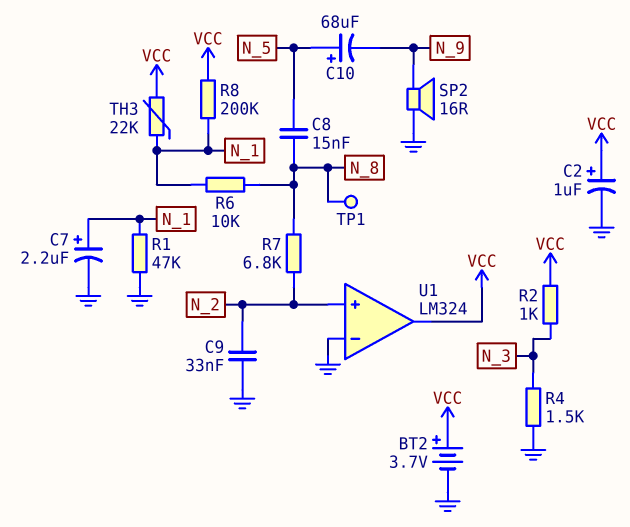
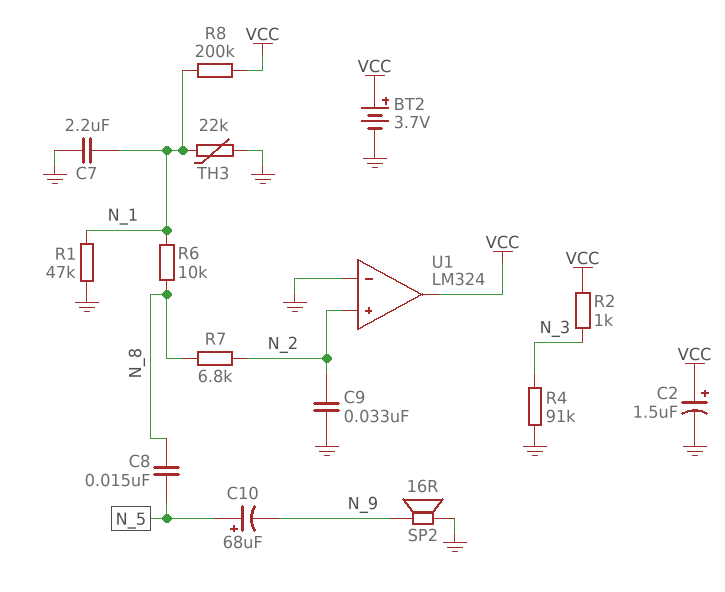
C2: 1uF (plus VCC, minus GND) -> 1.5uF (plus VCC, minus GND)
C7: 2.2uF (plus N_1, minus GND) -> 2.2uF (GND, N_1)
R4: 1.5k (GND, N_3) -> 91k (GND, N_3)
TH3: 22k (N_1, VCC) -> 22k (GND, N_1)
TP1: test point (N_8) -> none

